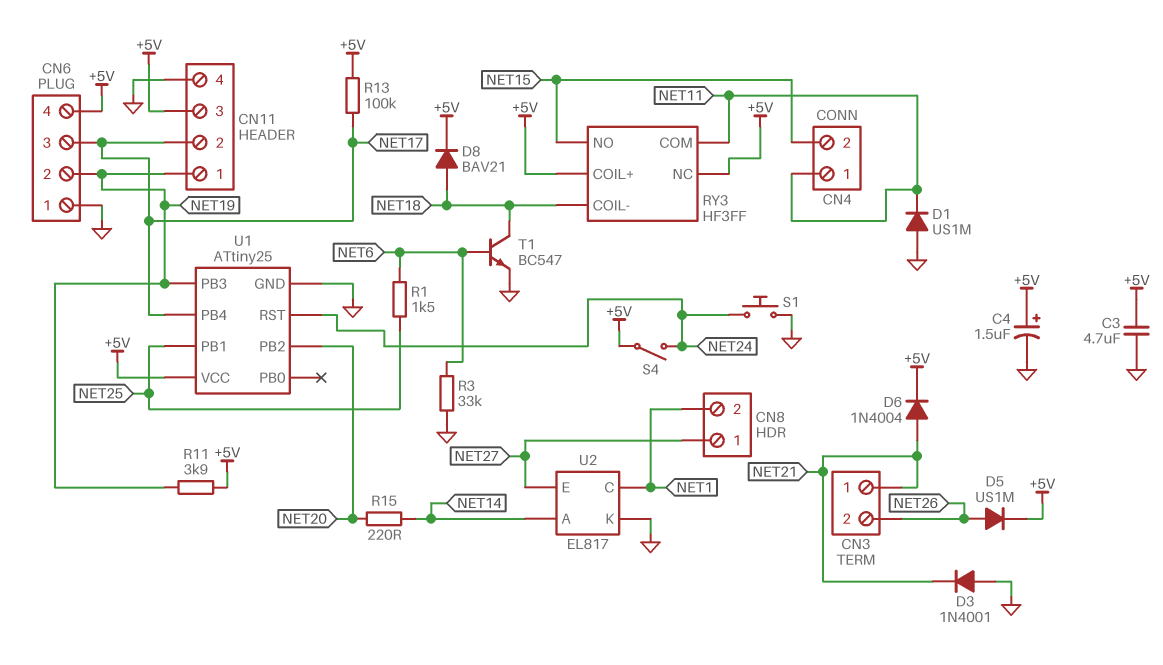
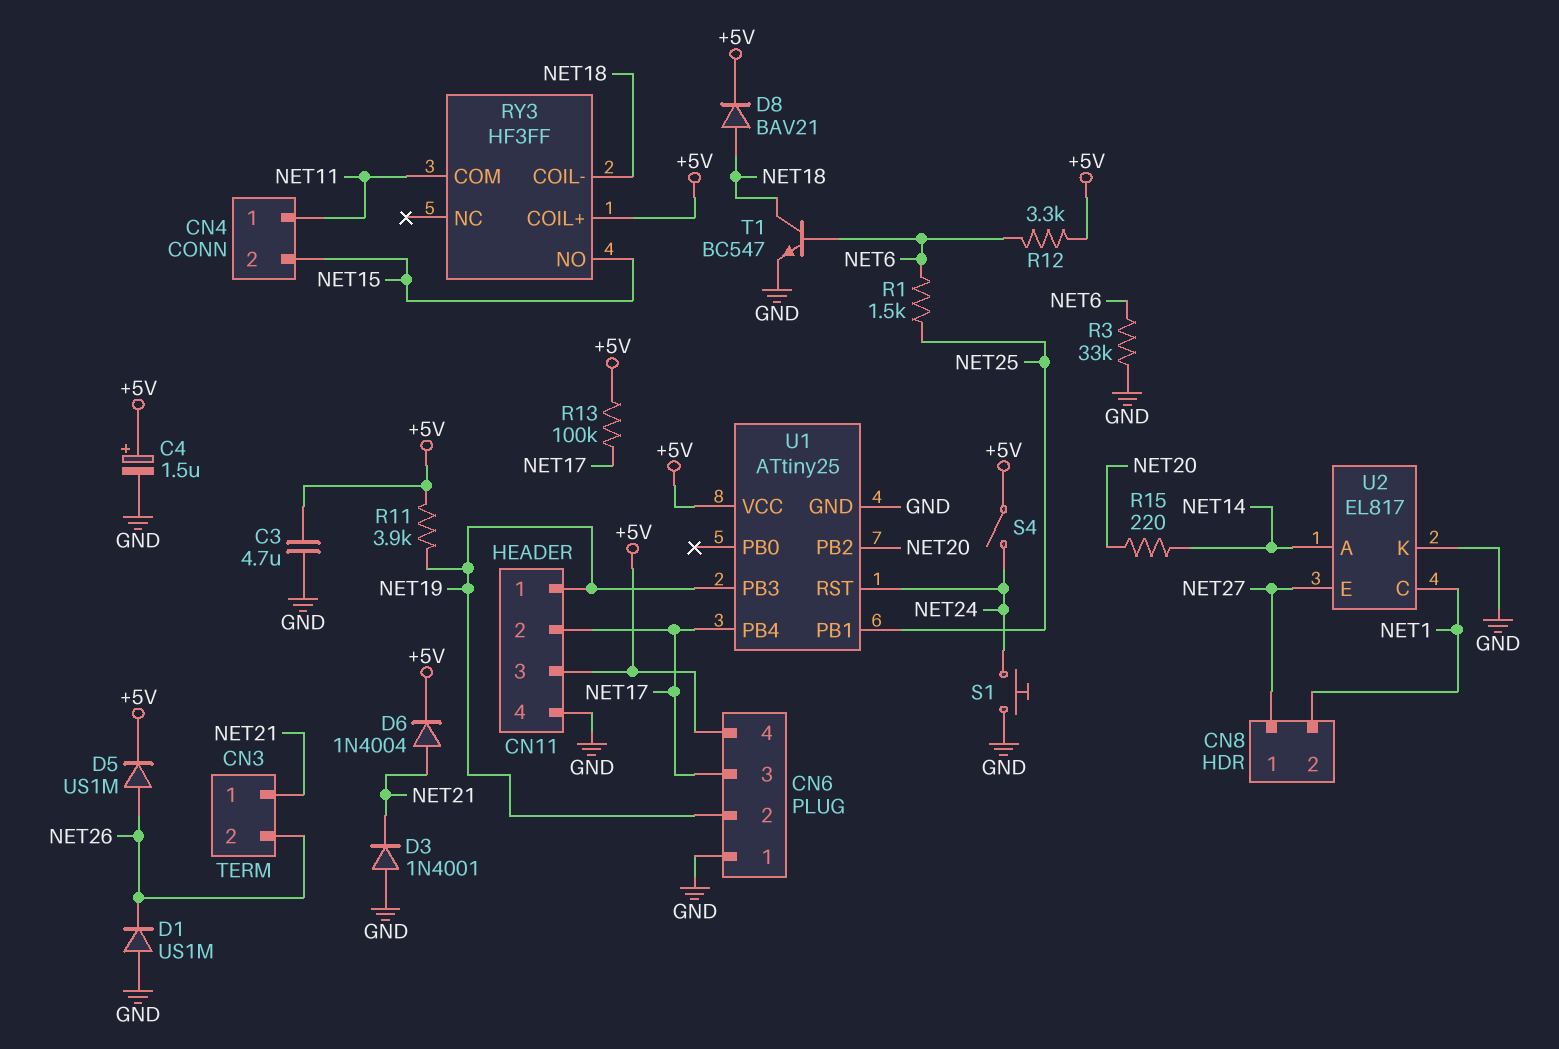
D1: diode US1M (A GND, K NET11) -> diode US1M (A GND, K NET26)
R12: none -> 3.3k (+5V, NET6)
RY3 pin NC: +5V -> none

